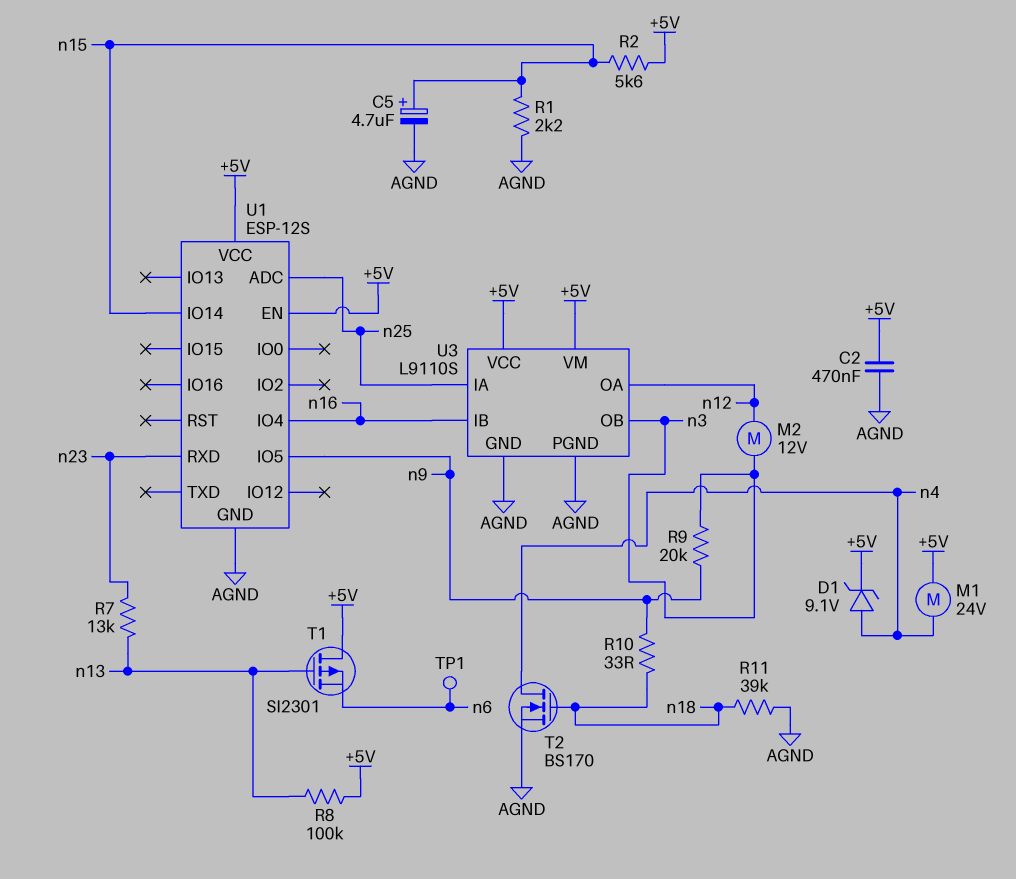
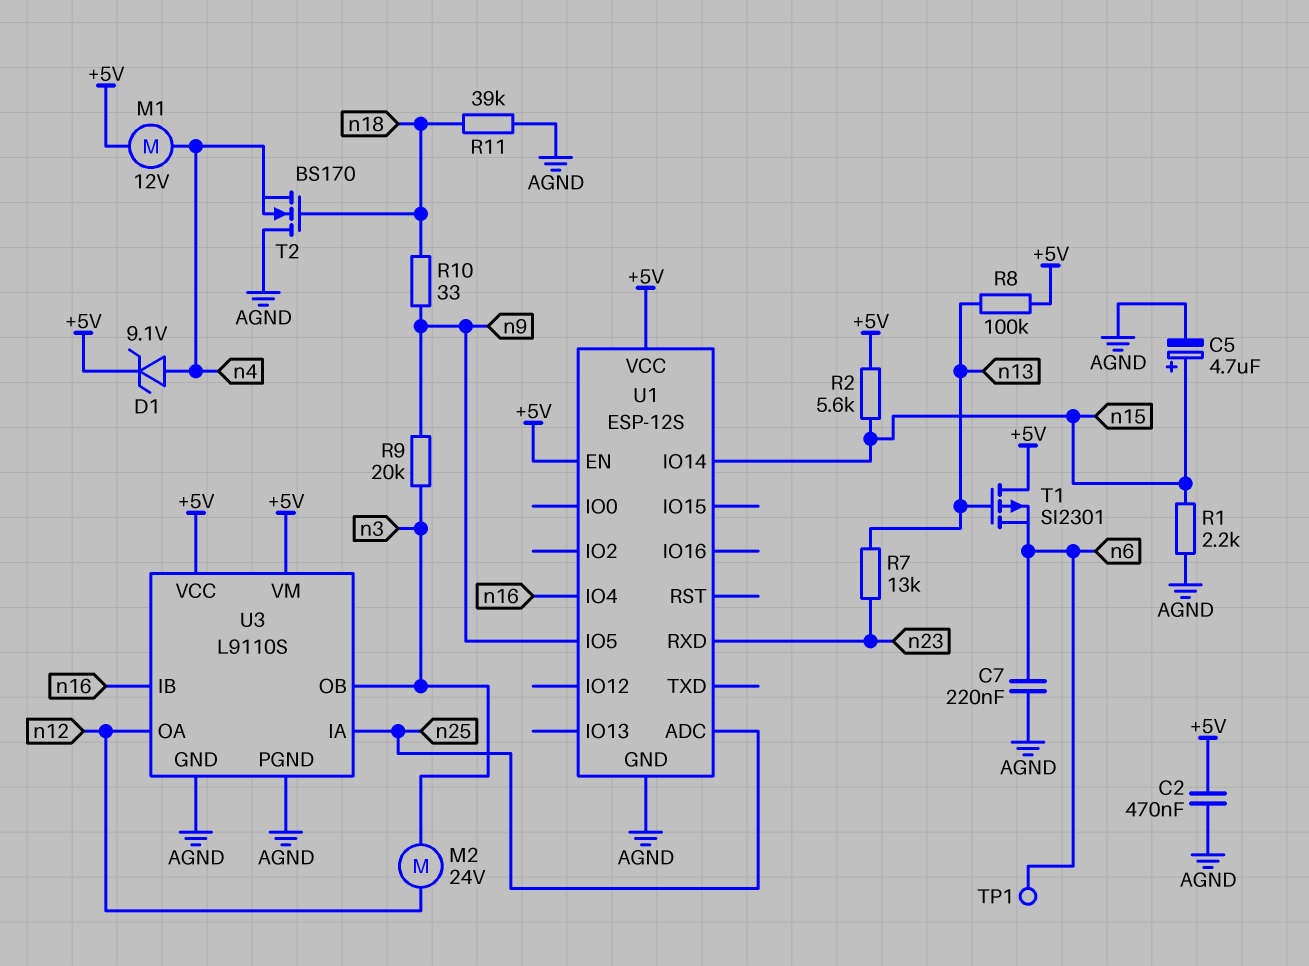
C7: none -> 220nF (AGND, n6)
M1: motor 24V (+5V, n4) -> motor 12V (+5V, n4)
M2: motor 12V (n3, n12) -> motor 24V (n3, n12)
T2: NMOS BS170 (G n18, D n4, S AGND) -> NMOS BS170 (G n18, D AGND, S n4)

